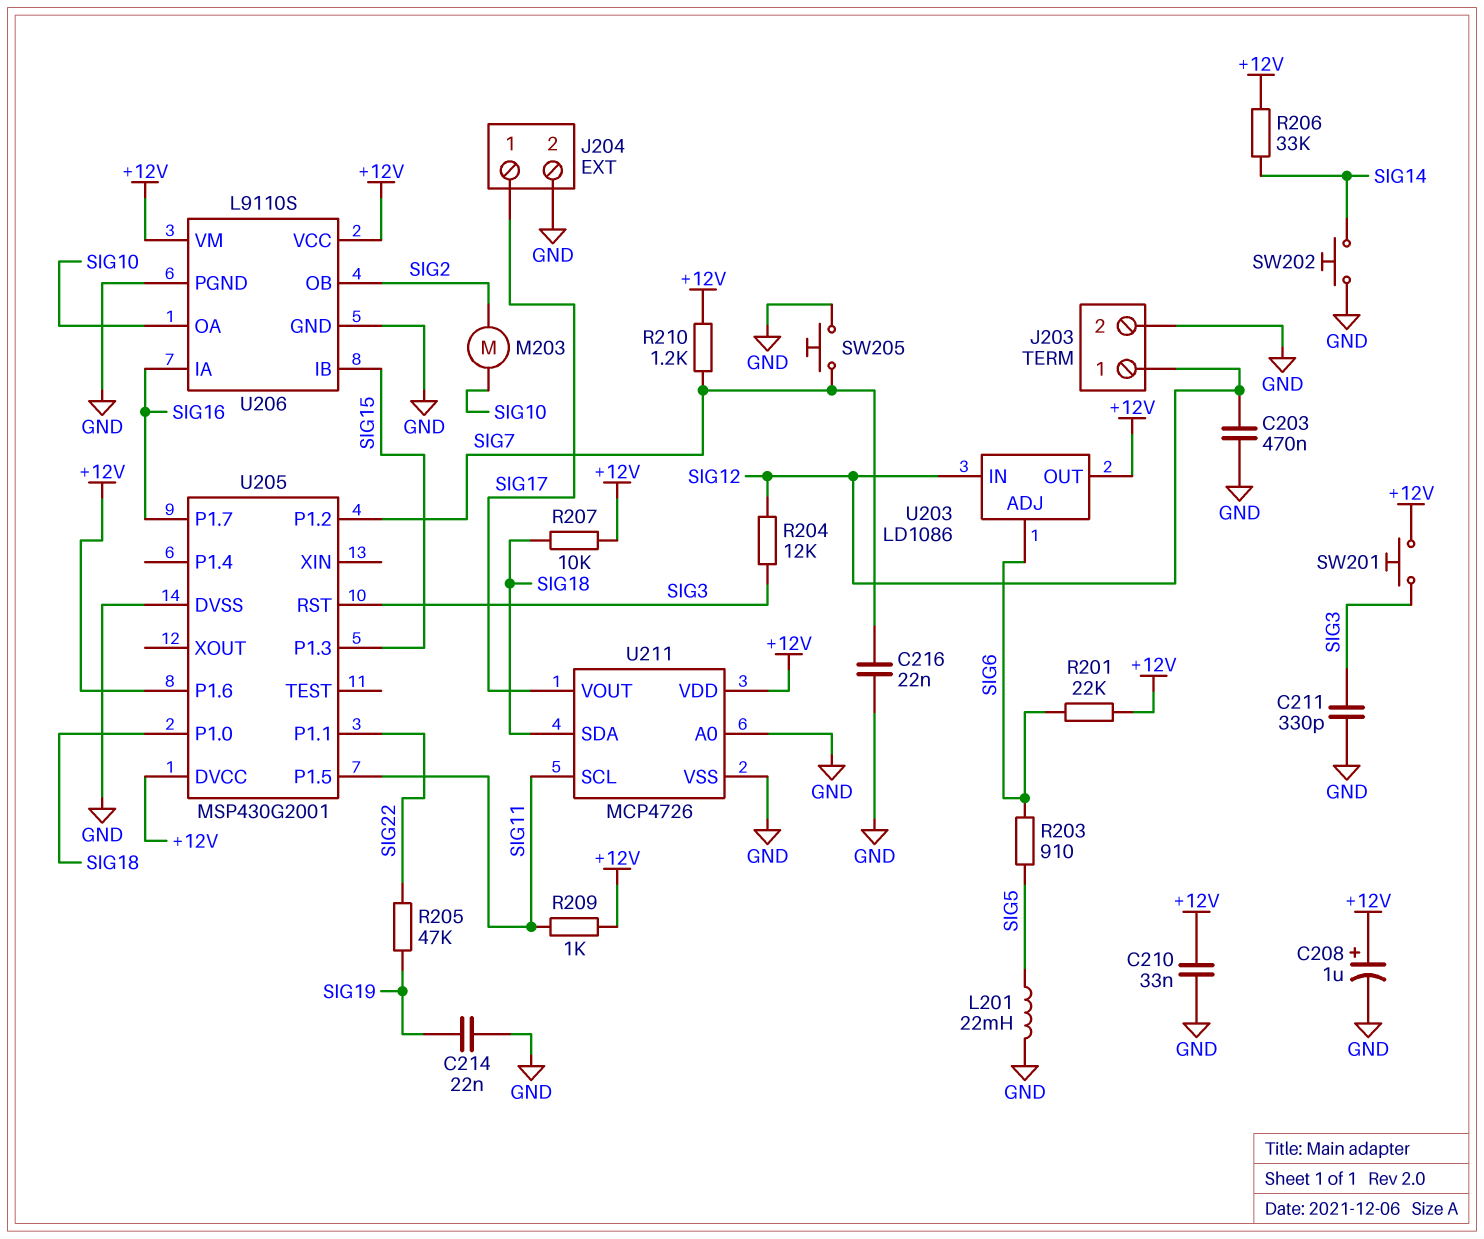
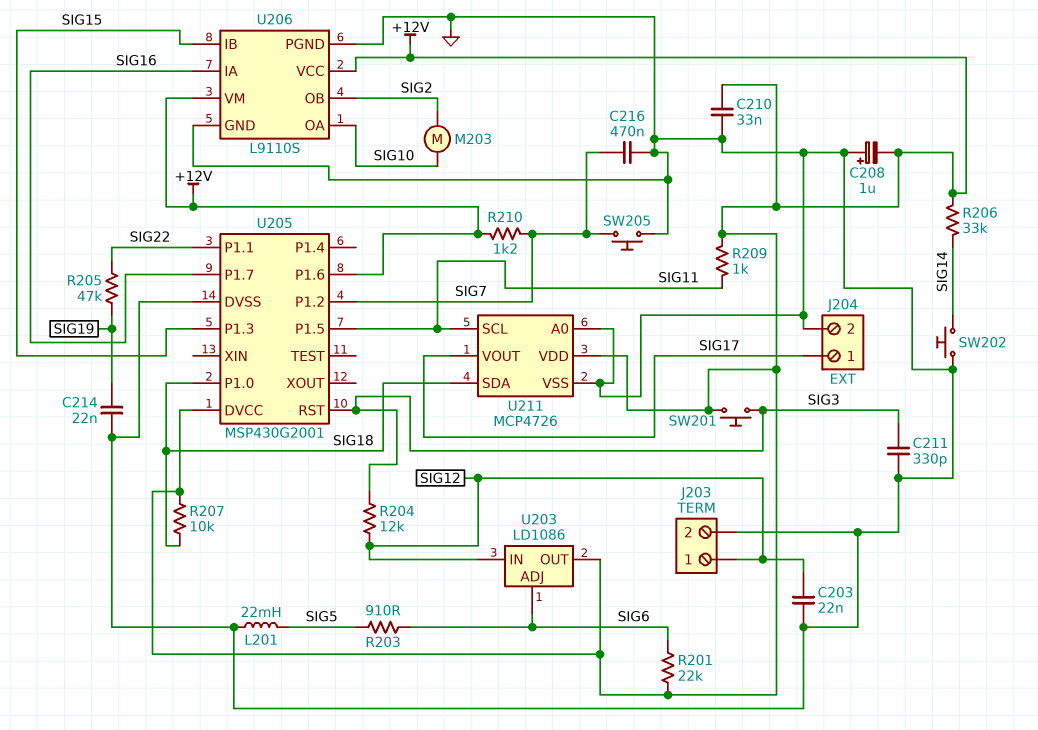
C203: 470nF (GND, SIG12) -> 22nF (GND, SIG12)
C208: 1uF (plus +12V, minus GND) -> 1uF (plus GND, minus +12V)
C216: 22nF (GND, SIG7) -> 470nF (GND, SIG7)

